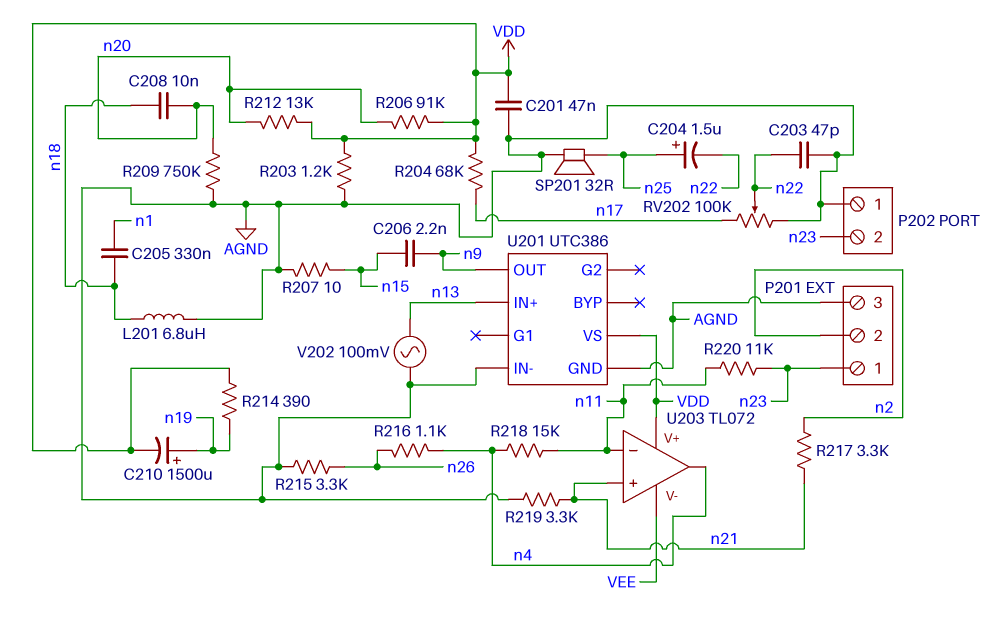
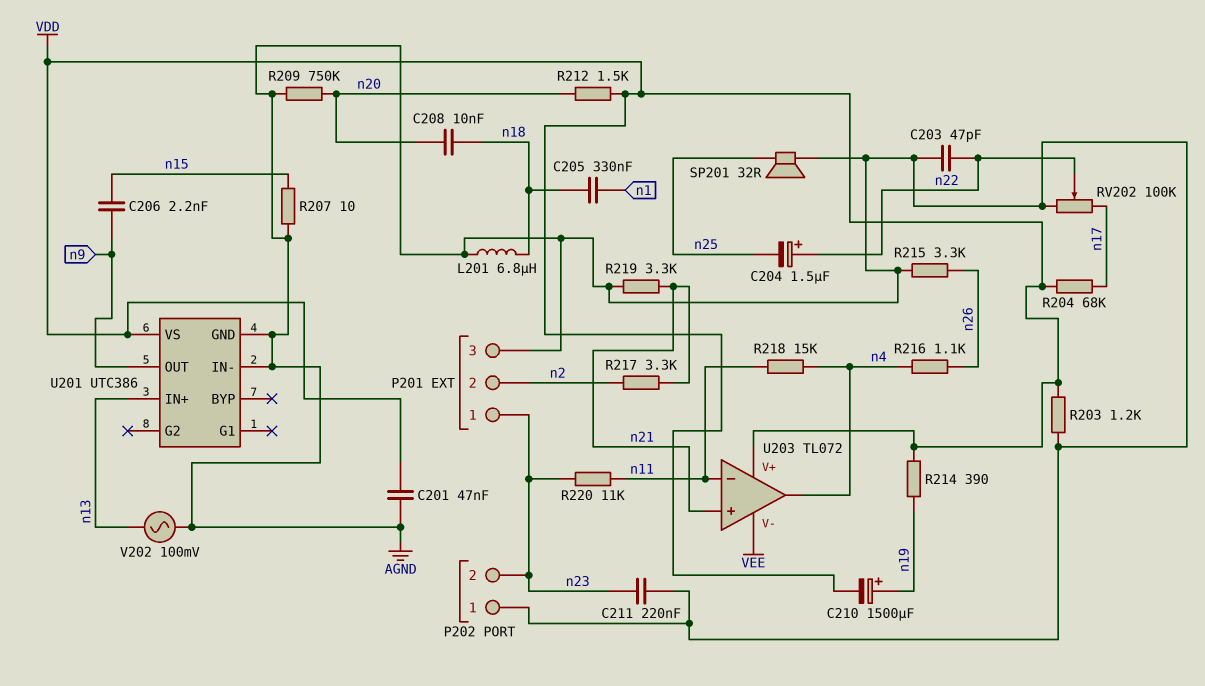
C204: 1.5uF (plus n25, minus n22) -> 1.5uF (plus n22, minus n25)
C211: none -> 220nF (AGND, n23)
R206: 91k (VDD, n20) -> none
R212: 13k (VDD, n20) -> 1.5k (VDD, n20)

